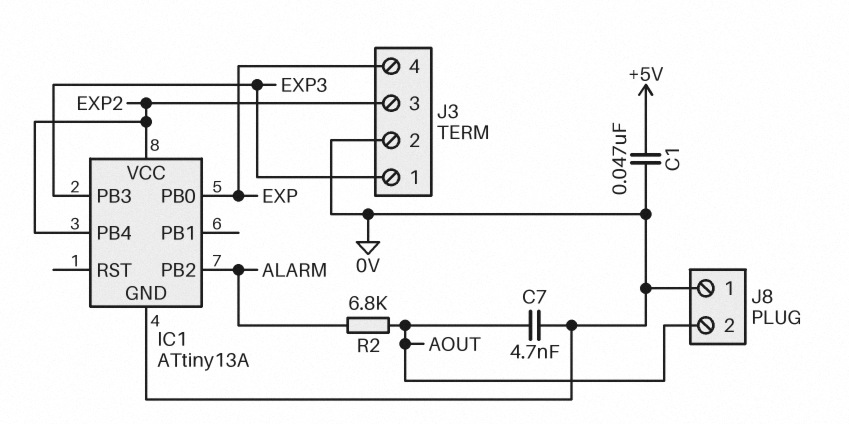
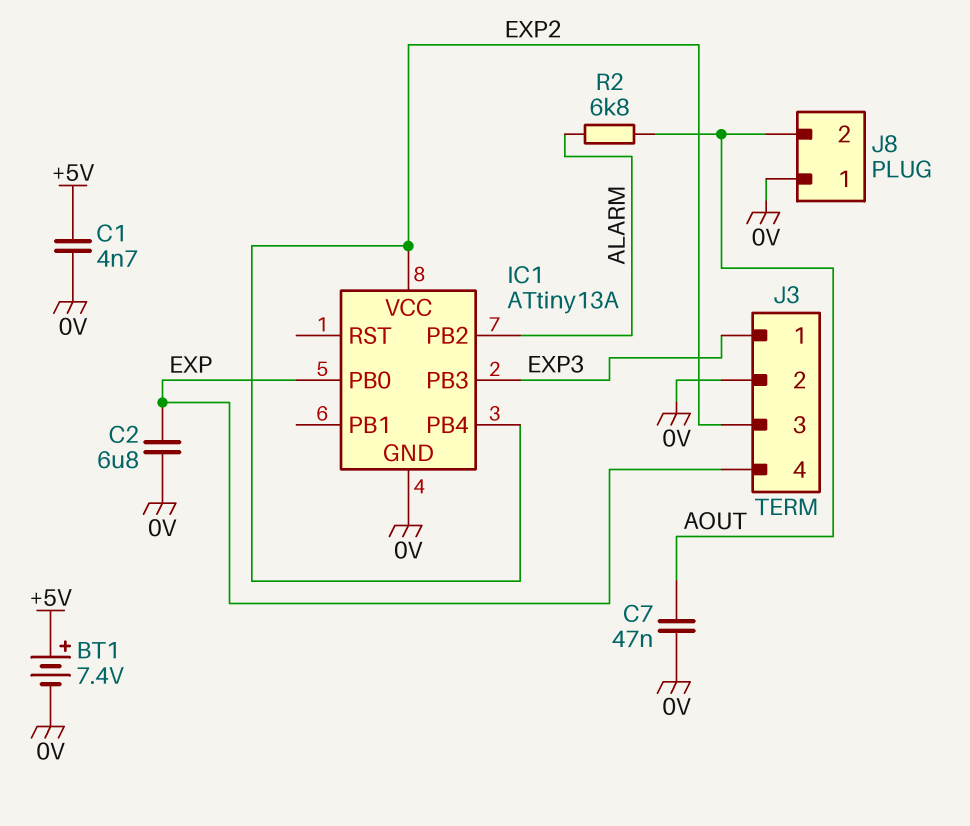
BT1: none -> 7.4V (plus +5V, minus 0V)
C1: 47nF (+5V, 0V) -> 4.7nF (+5V, 0V)
C2: none -> 6.8uF (0V, EXP)
C7: 4.7nF (0V, AOUT) -> 47nF (0V, AOUT)

